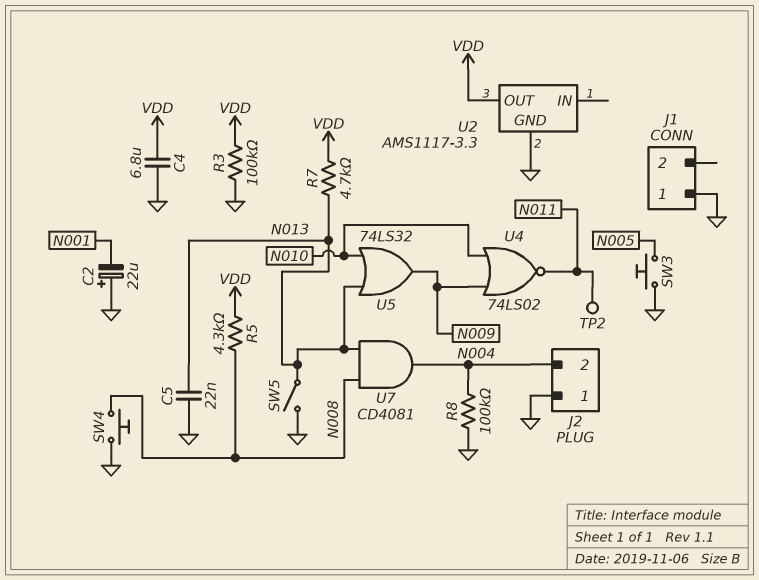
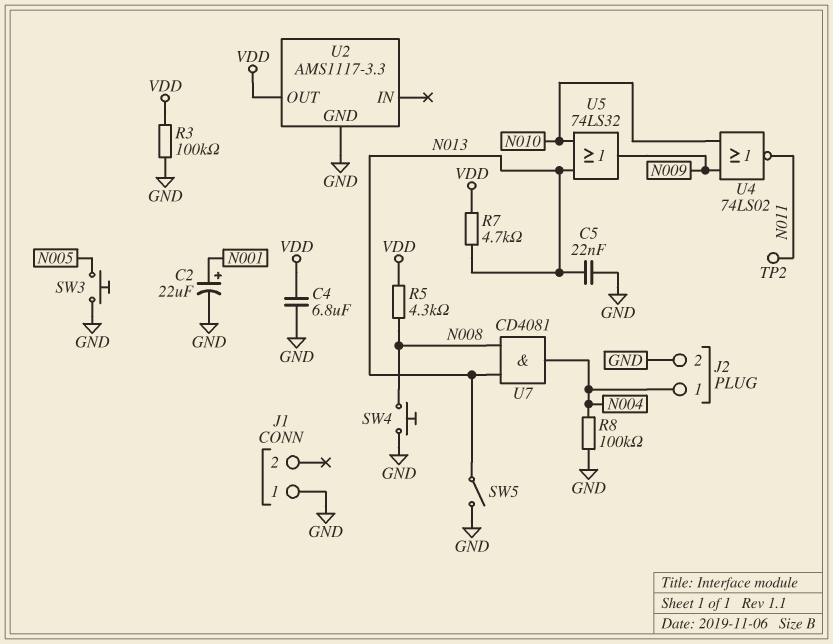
C2: 22uF (plus GND, minus N001) -> 22uF (plus N001, minus GND)
J2 pin 1: GND -> N004
J2 pin 2: N004 -> GND

